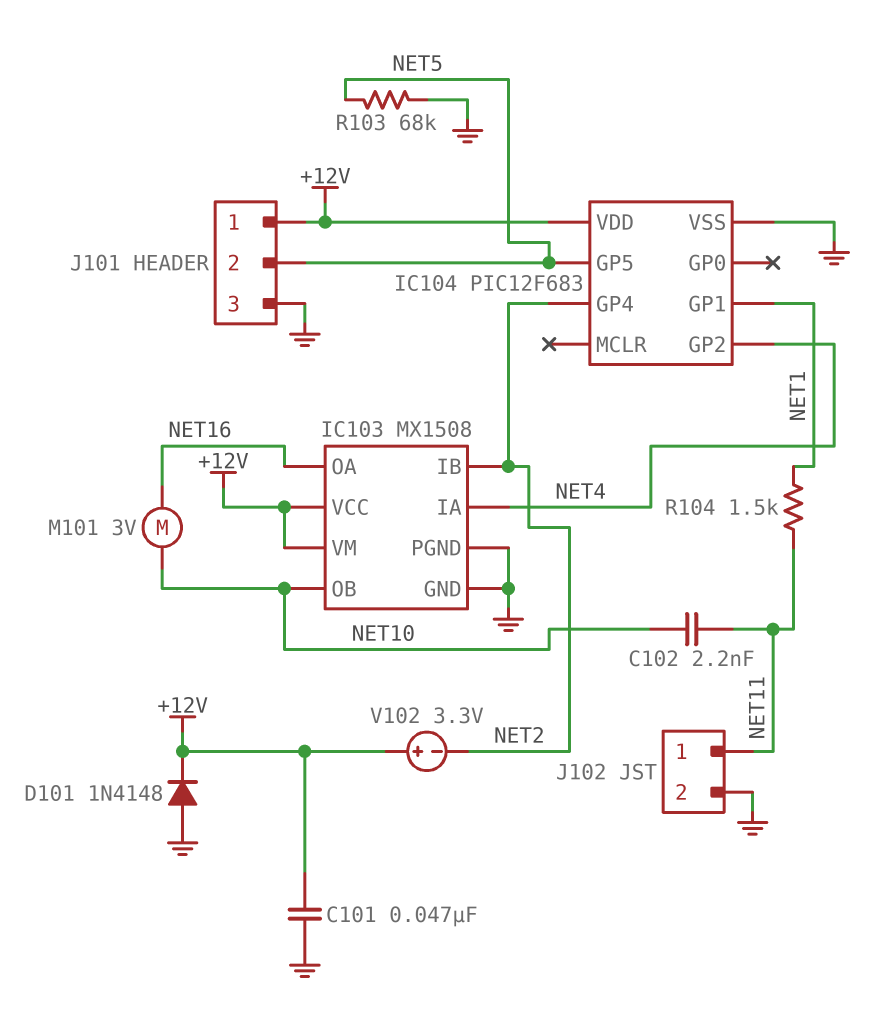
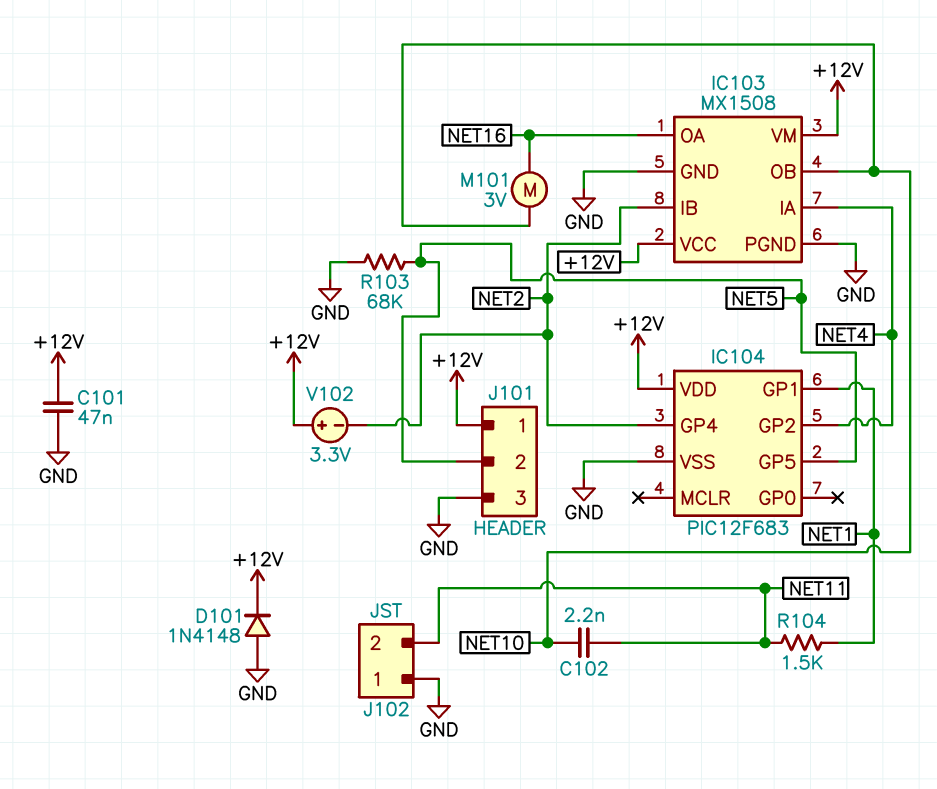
J102 pin 1: NET11 -> GND
J102 pin 2: GND -> NET11

